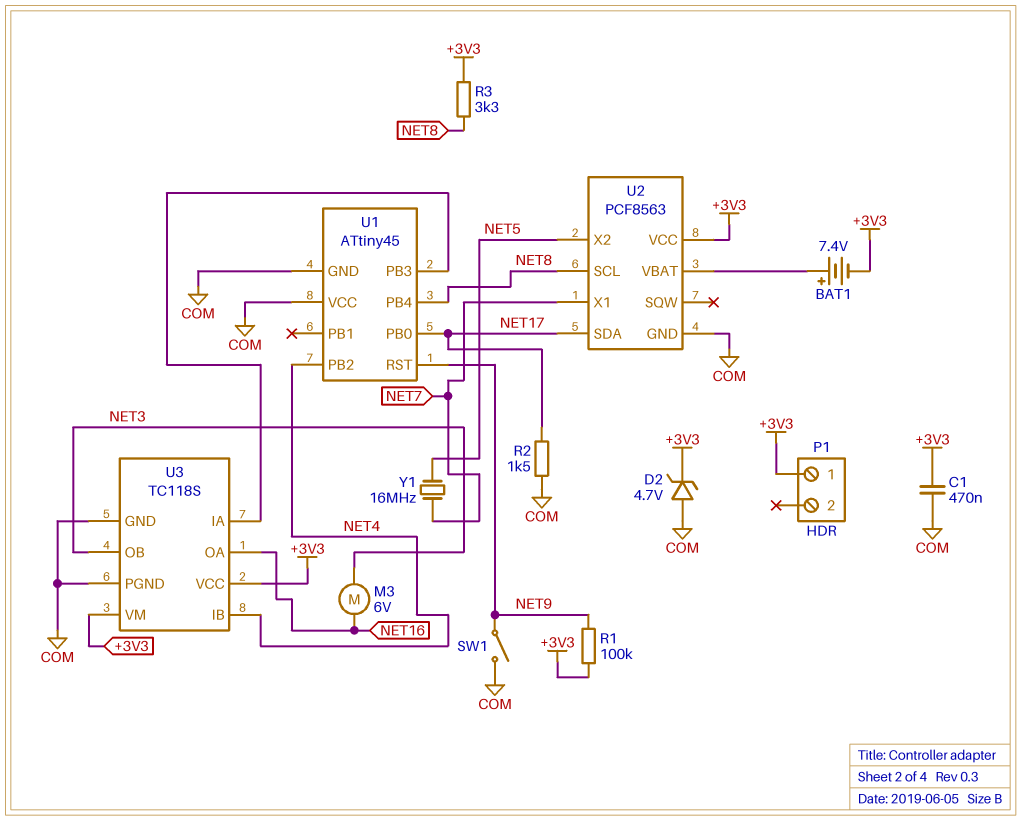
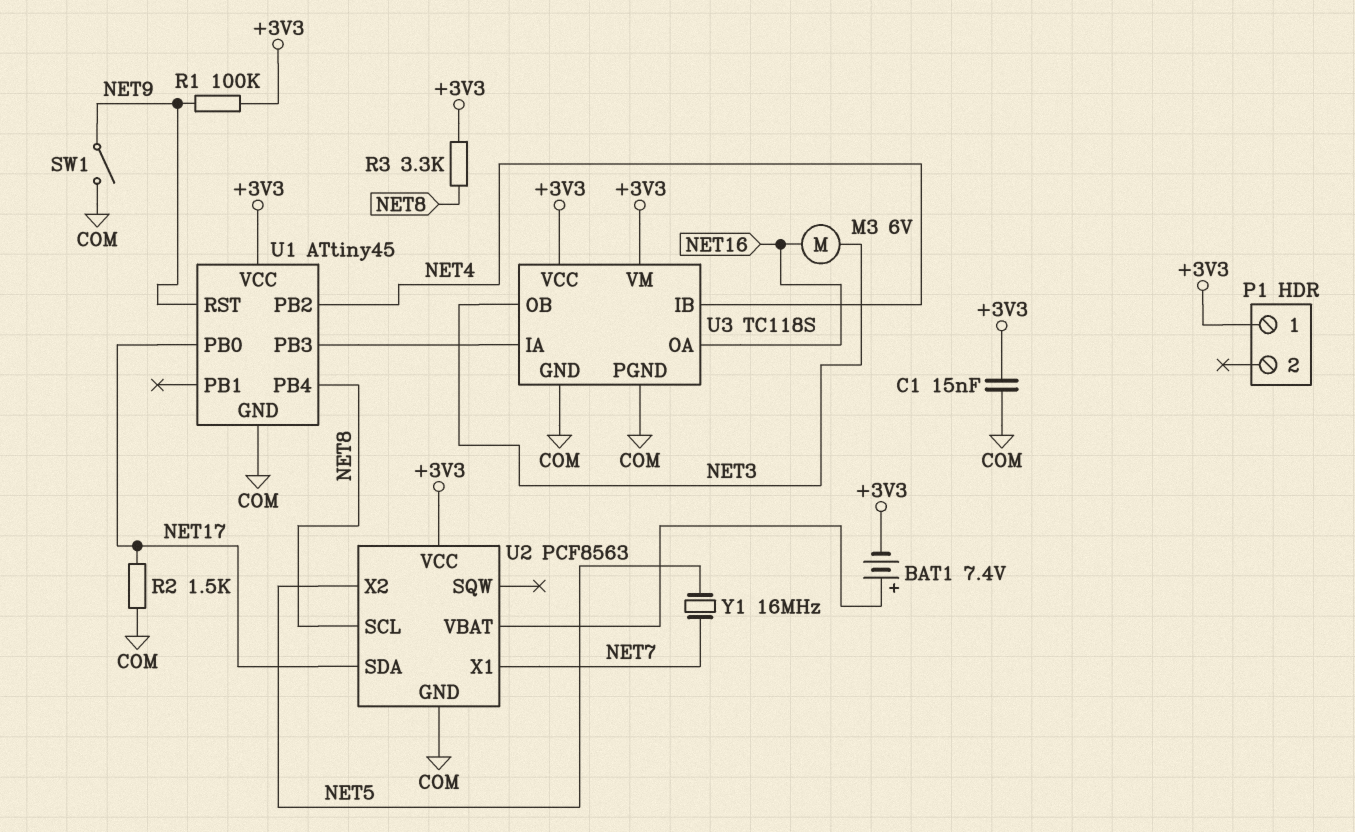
C1: 470nF (+3V3, COM) -> 15nF (+3V3, COM)
D2: zener 4.7V (A COM, K +3V3) -> none
U1 pin VCC: COM -> +3V3

